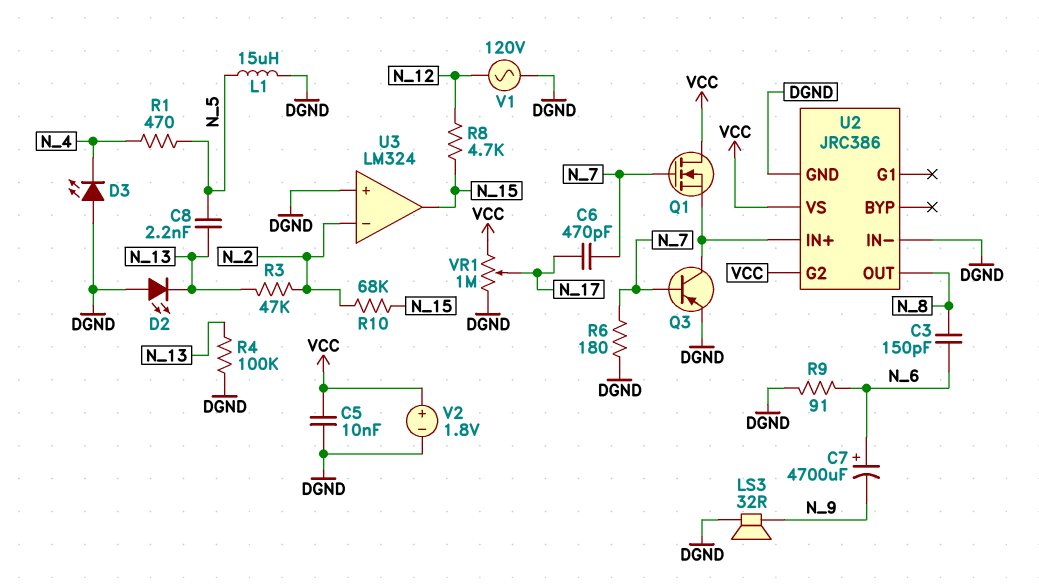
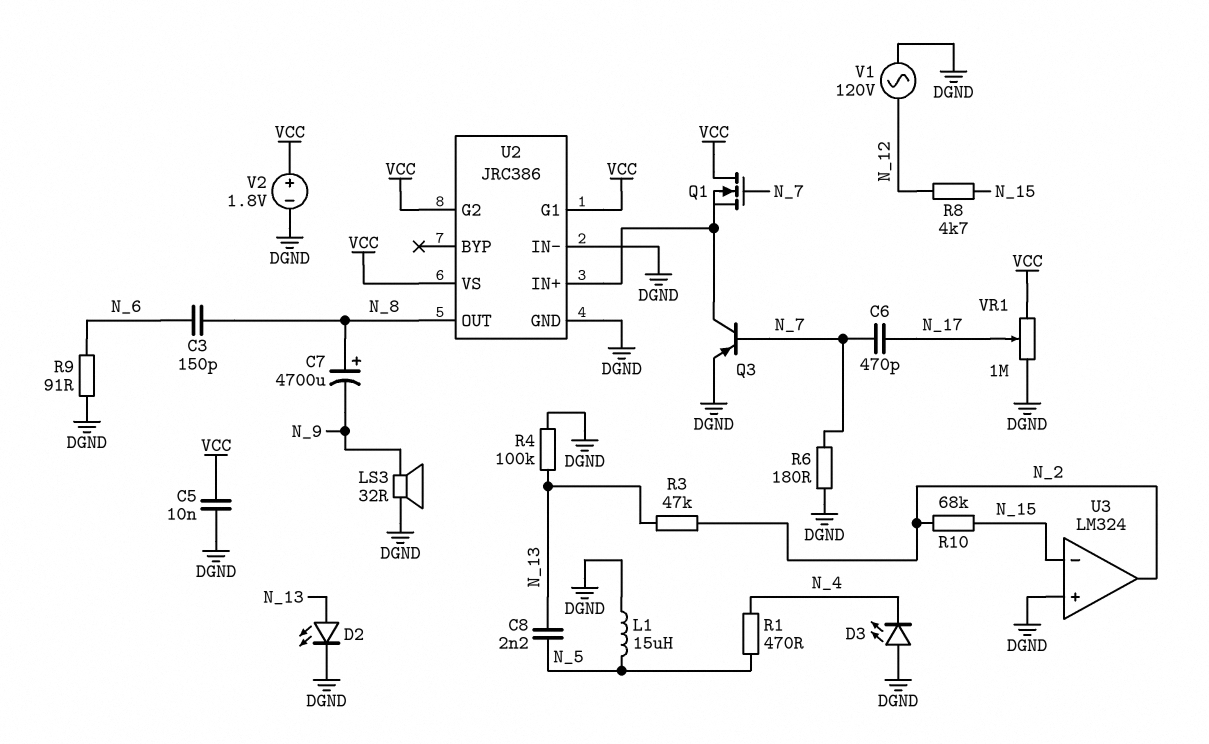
C7: 4700uF (plus N_6, minus N_9) -> 4700uF (plus N_8, minus N_9)
D2: LED (A DGND, K N_13) -> LED (A N_13, K DGND)
U2 pin G1: none -> VCC
U3 pin in-: N_2 -> N_15
U3 pin out: N_15 -> N_2

